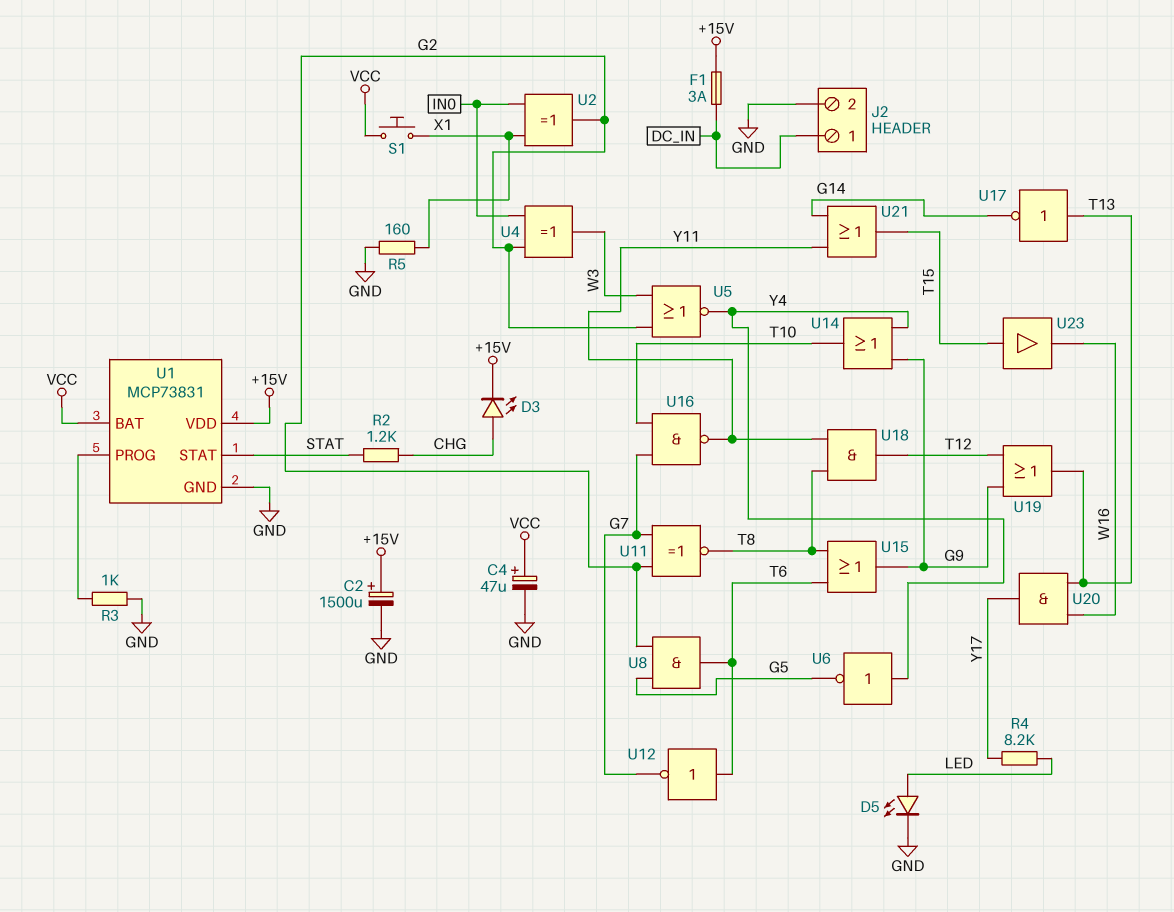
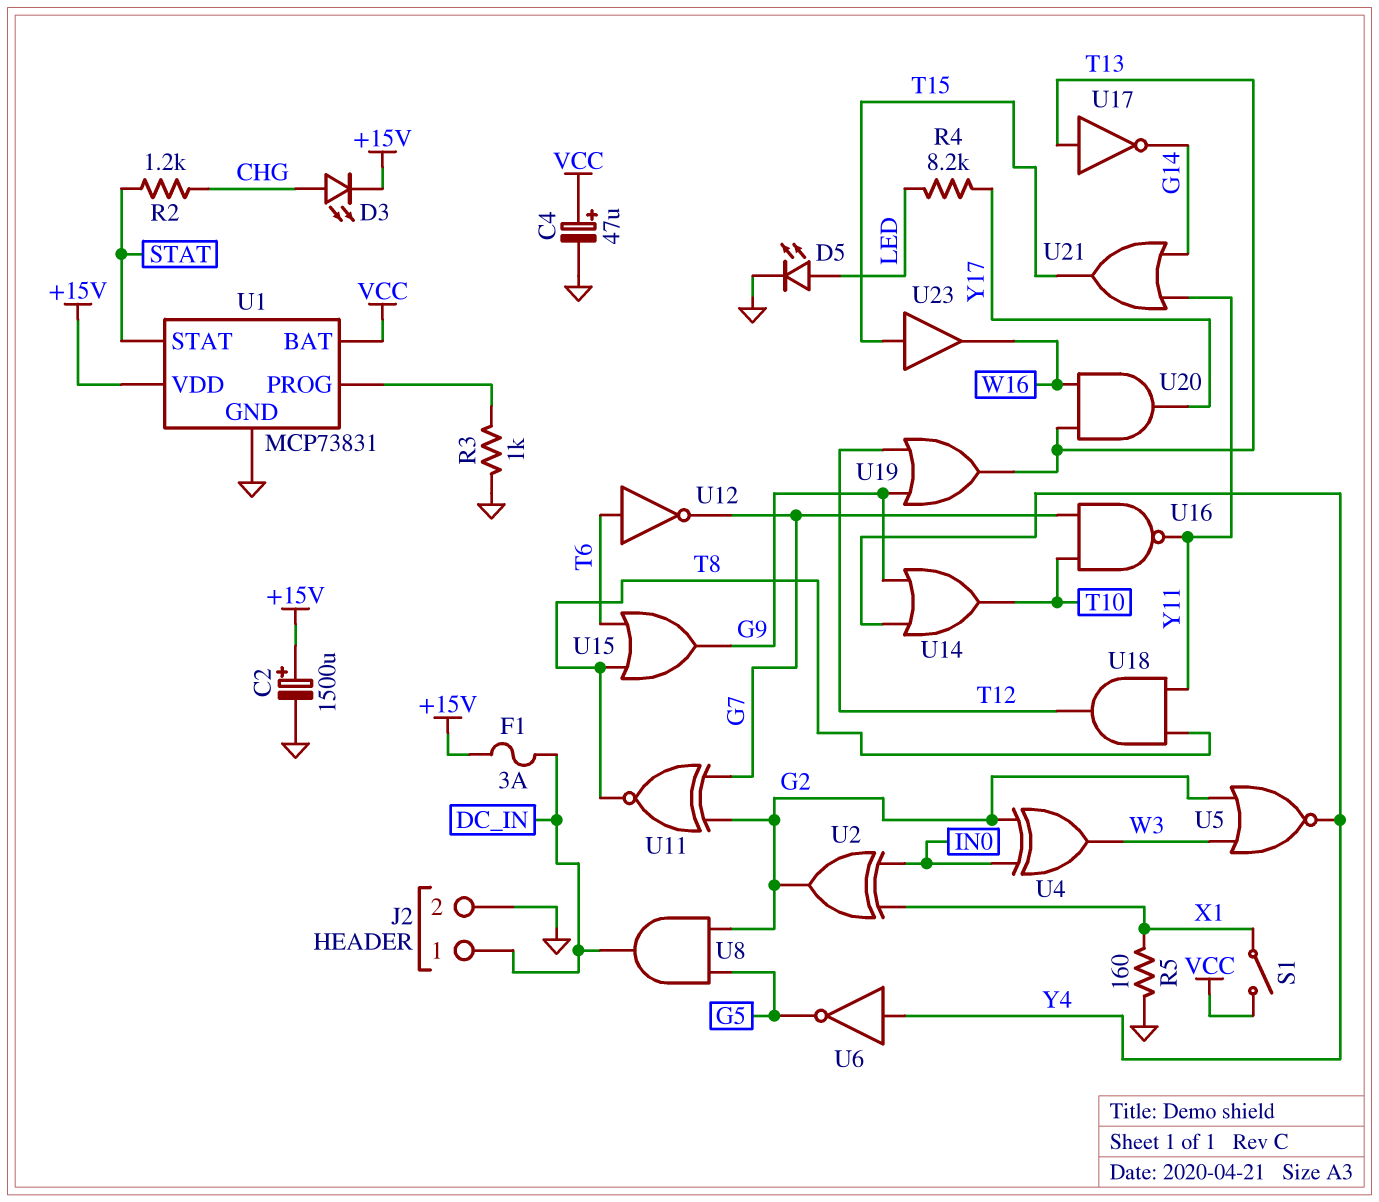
S1: button (VCC, X1) -> switch (VCC, X1)
U8: AND (in G2, in G5, out T6) -> AND (in G2, in G5, out DC_IN)

